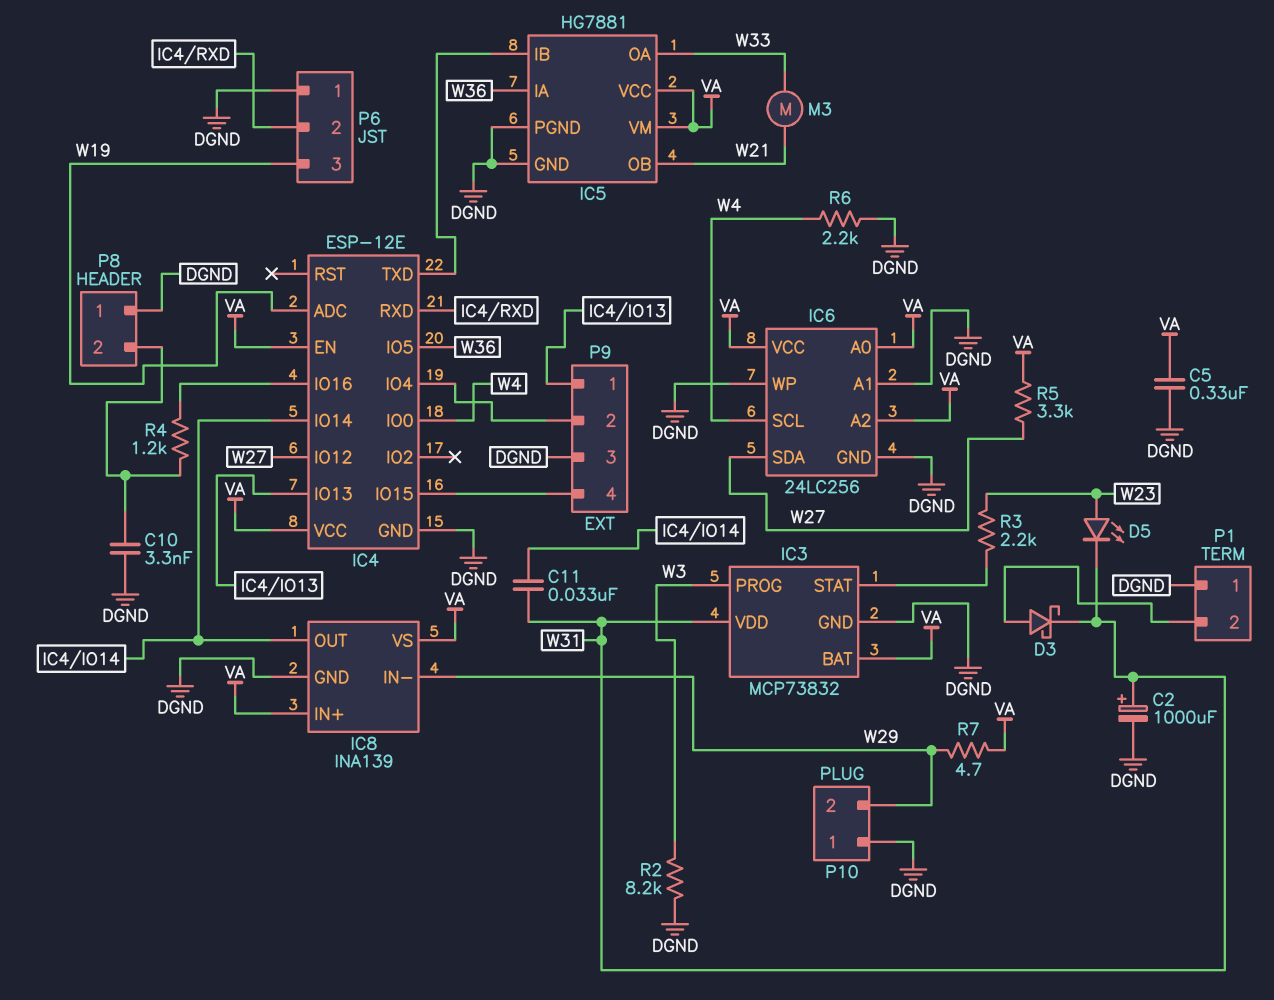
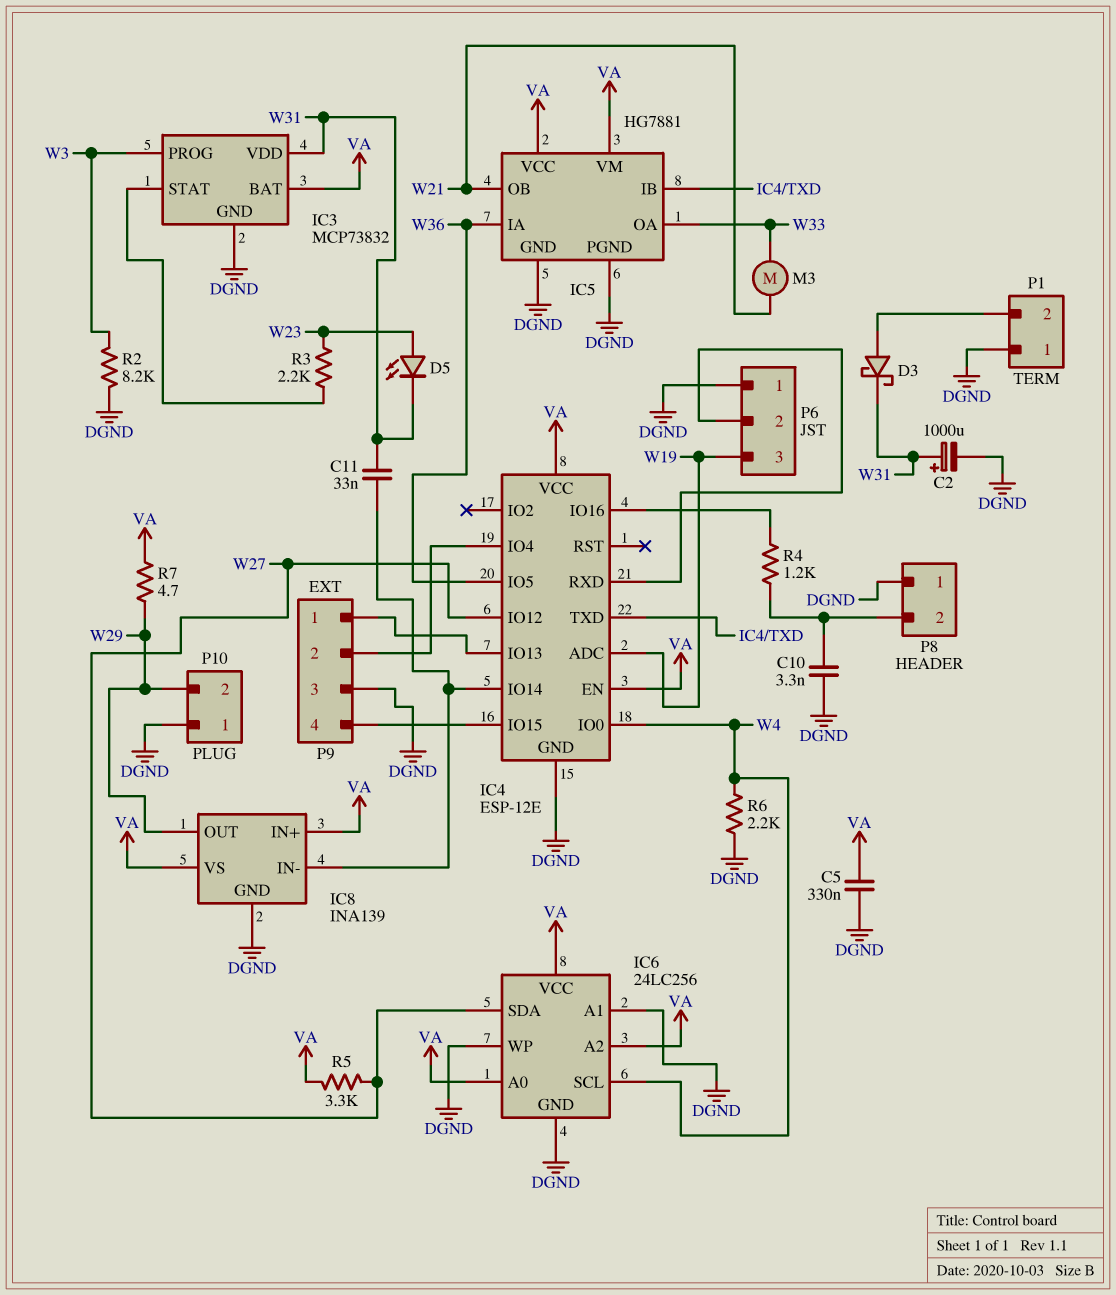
IC8 pin IN-: W29 -> IC4/IO14
IC8 pin OUT: IC4/IO14 -> W29

